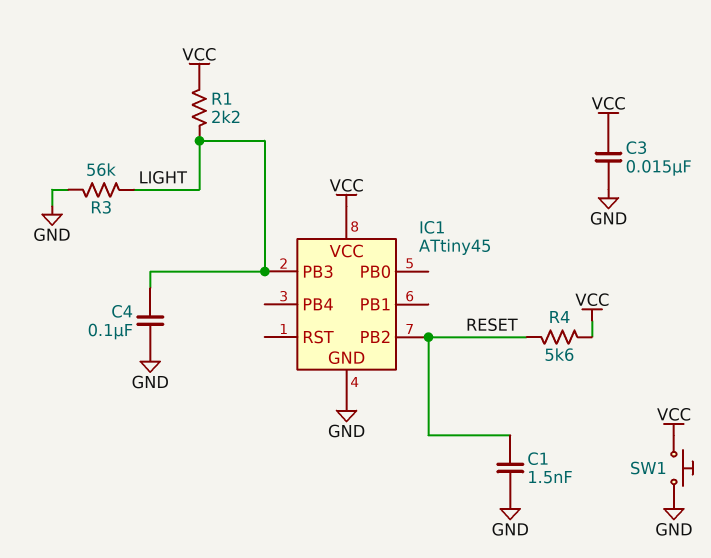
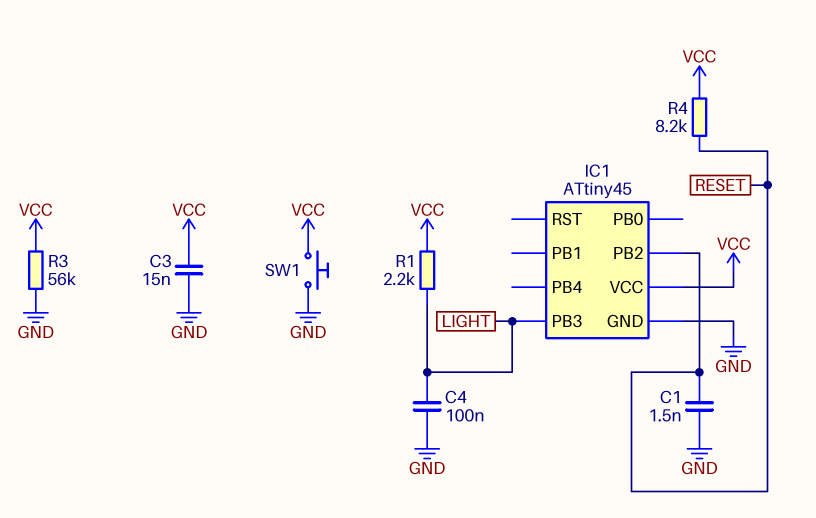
R3: 56k (GND, LIGHT) -> 56k (GND, VCC)
R4: 5.6k (RESET, VCC) -> 8.2k (RESET, VCC)

